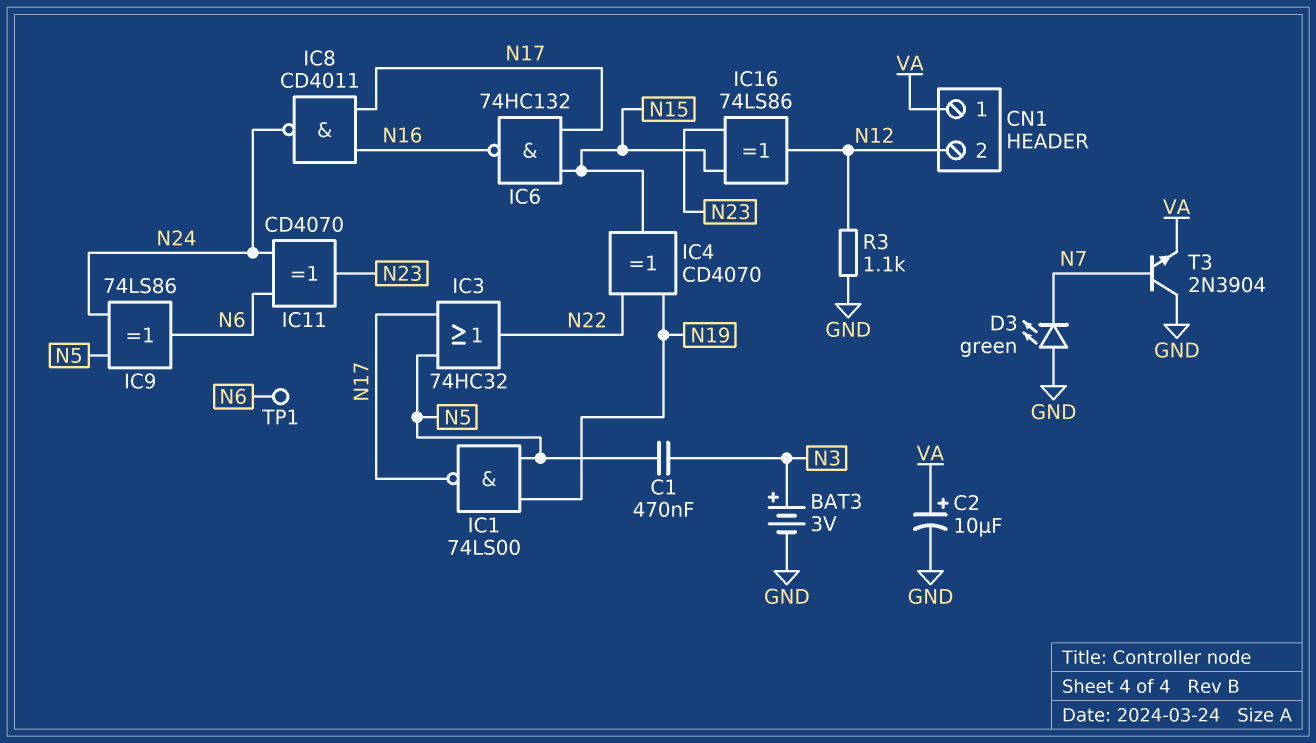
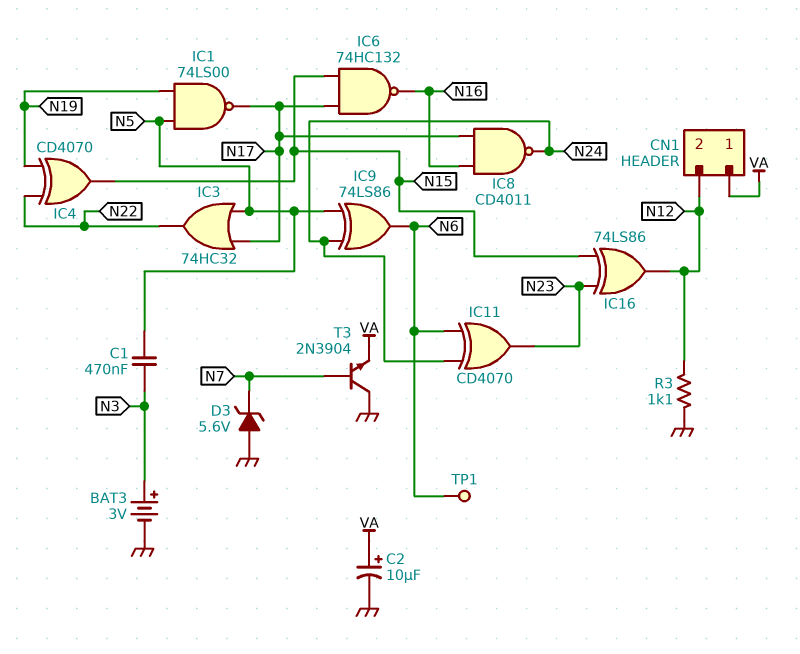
D3: LED green (A GND, K N7) -> zener 5.6V (A GND, K N7)

